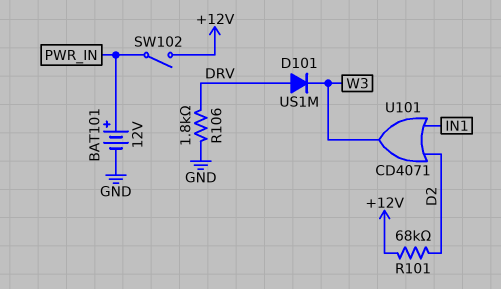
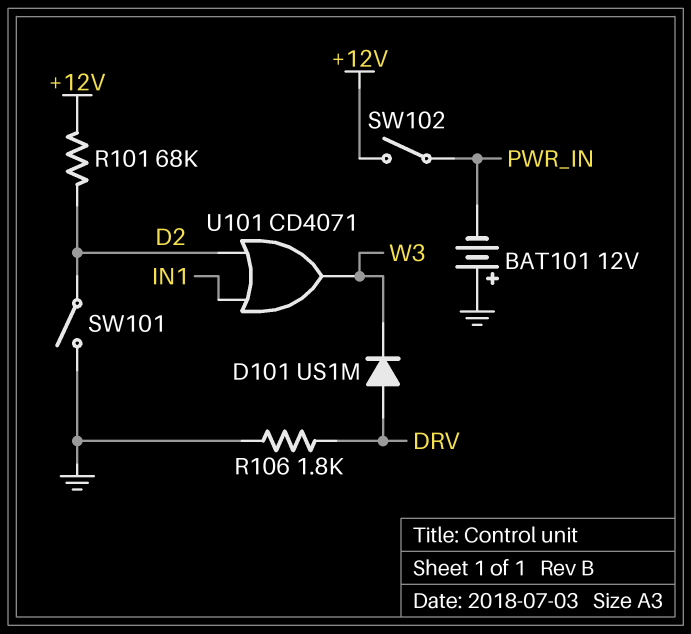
BAT101: 12V (plus PWR_IN, minus GND) -> 12V (plus GND, minus PWR_IN)
SW101: none -> switch (D2, GND)

